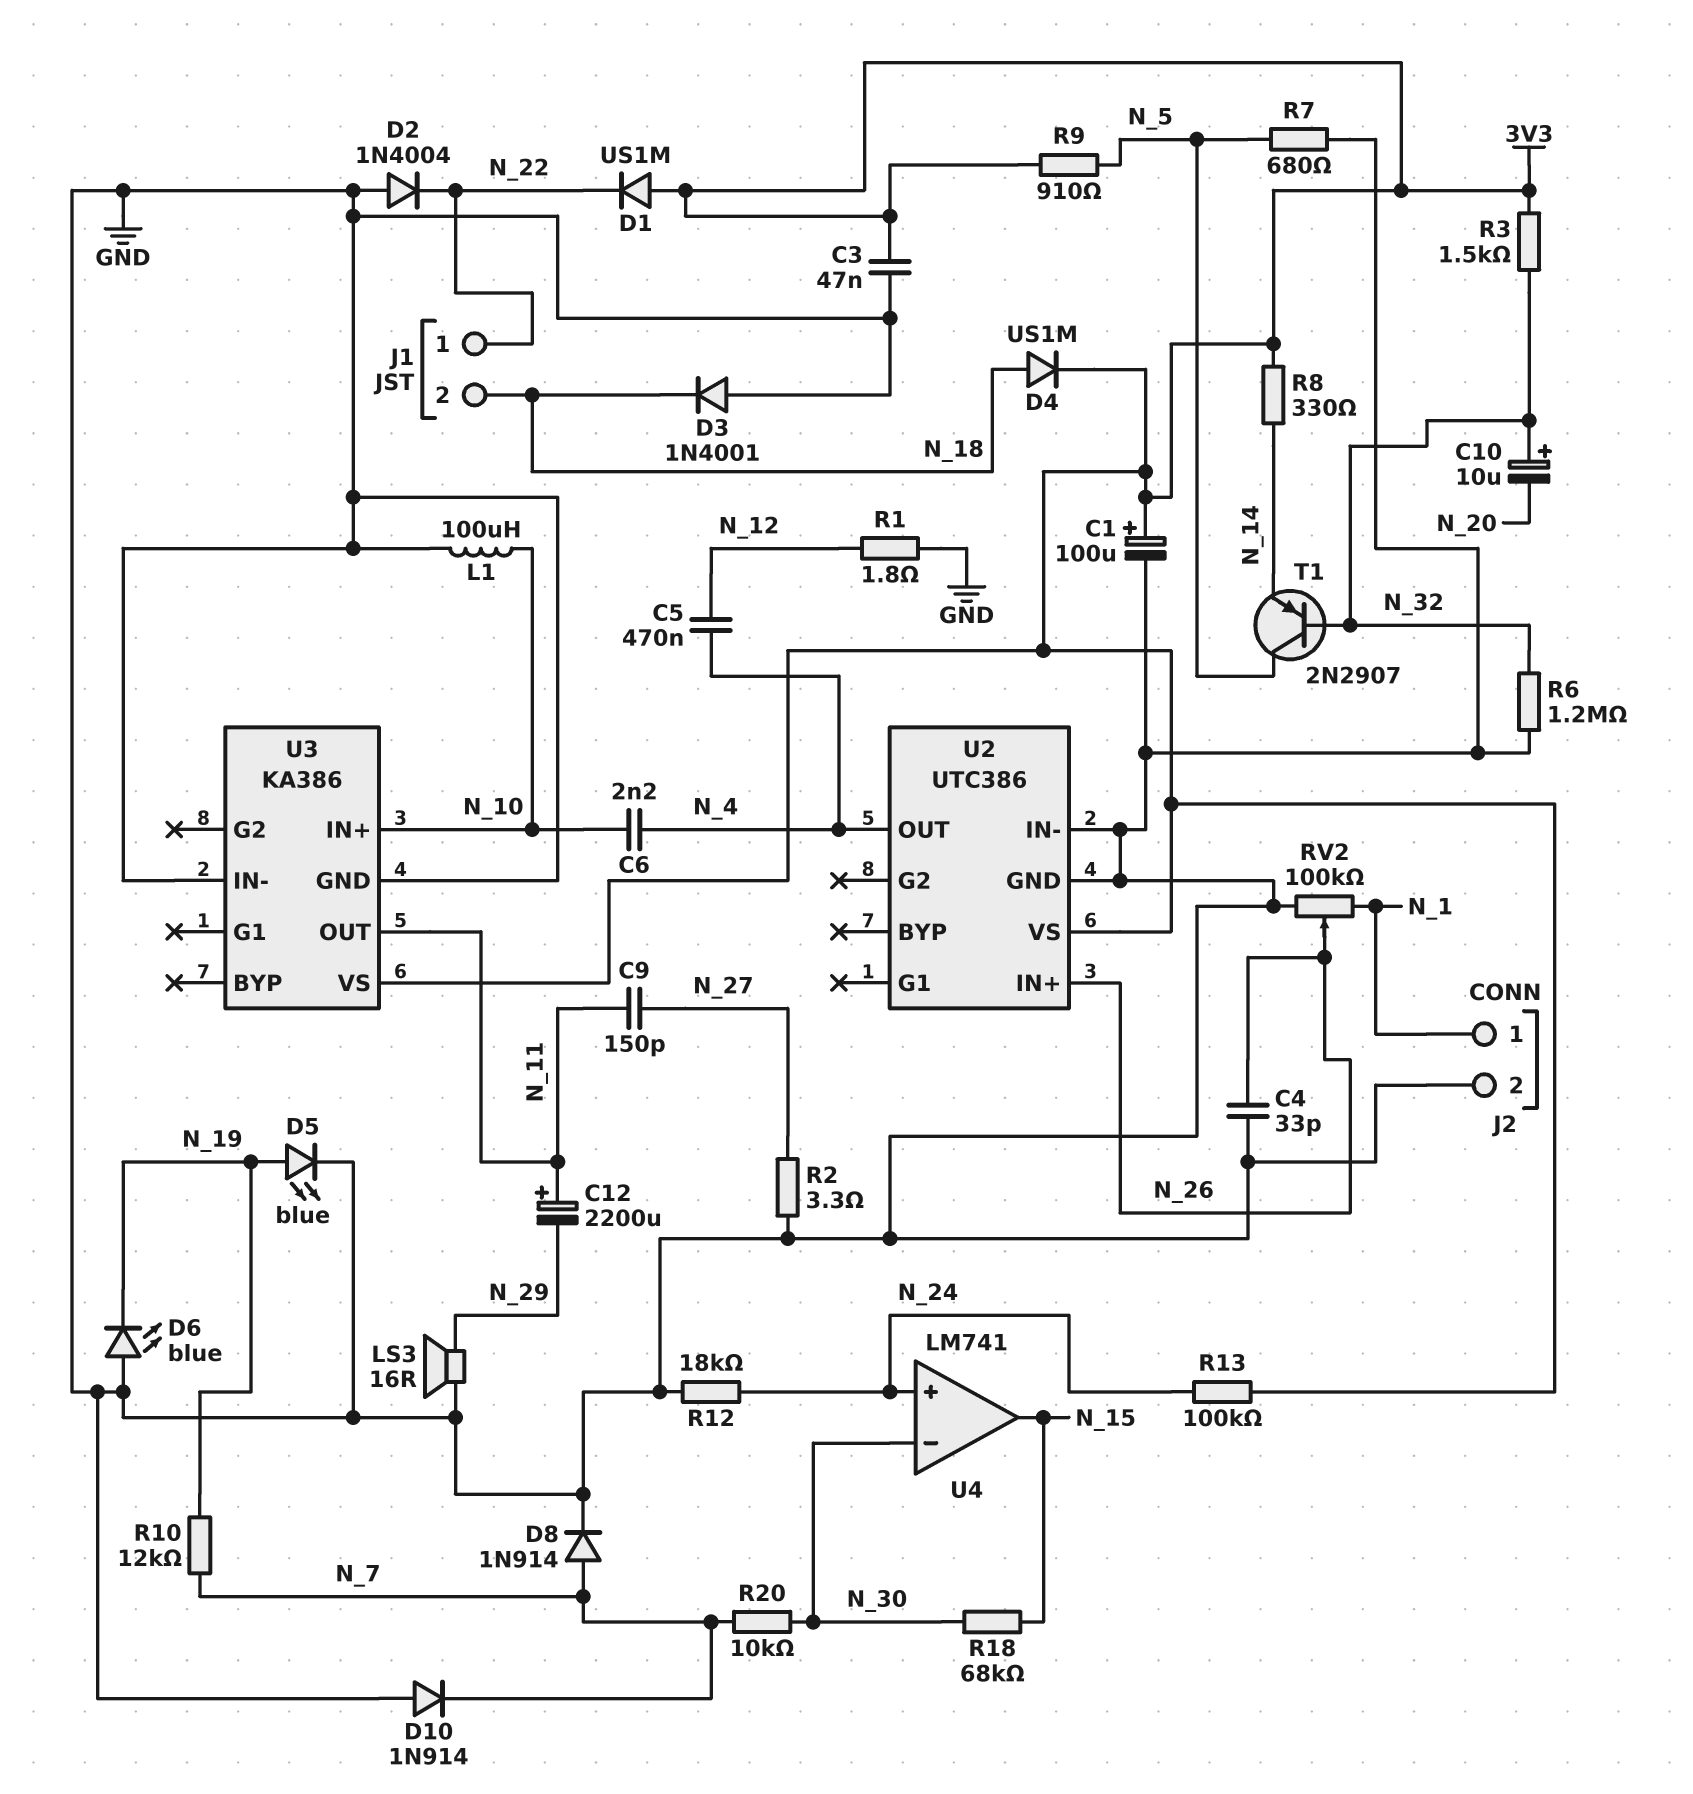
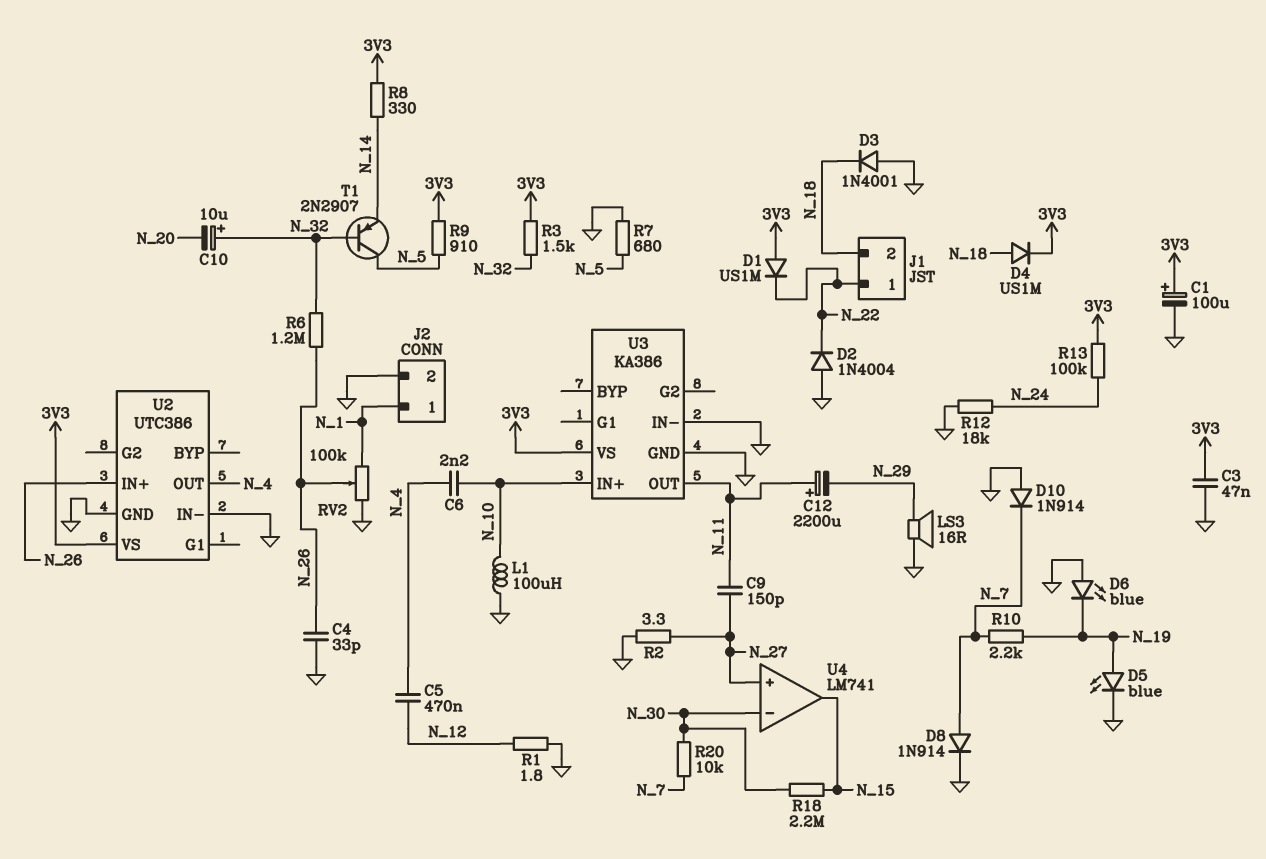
R6: 1.2M (GND, N_32) -> 1.2M (N_26, N_32)
R10: 12k (N_7, N_19) -> 2.2k (N_7, N_19)
R18: 68k (N_15, N_30) -> 2.2M (N_15, N_30)
U4 pin in+: N_24 -> N_27

